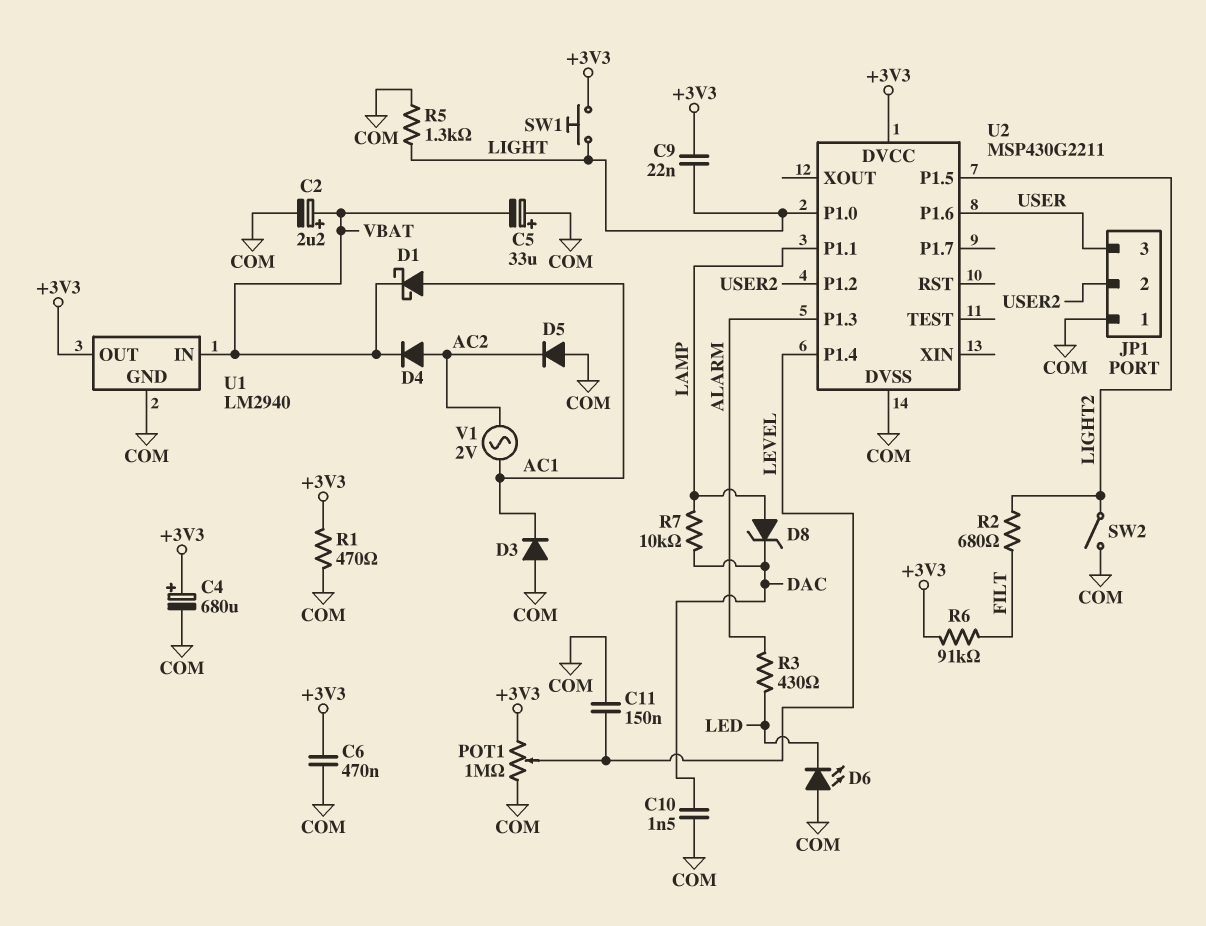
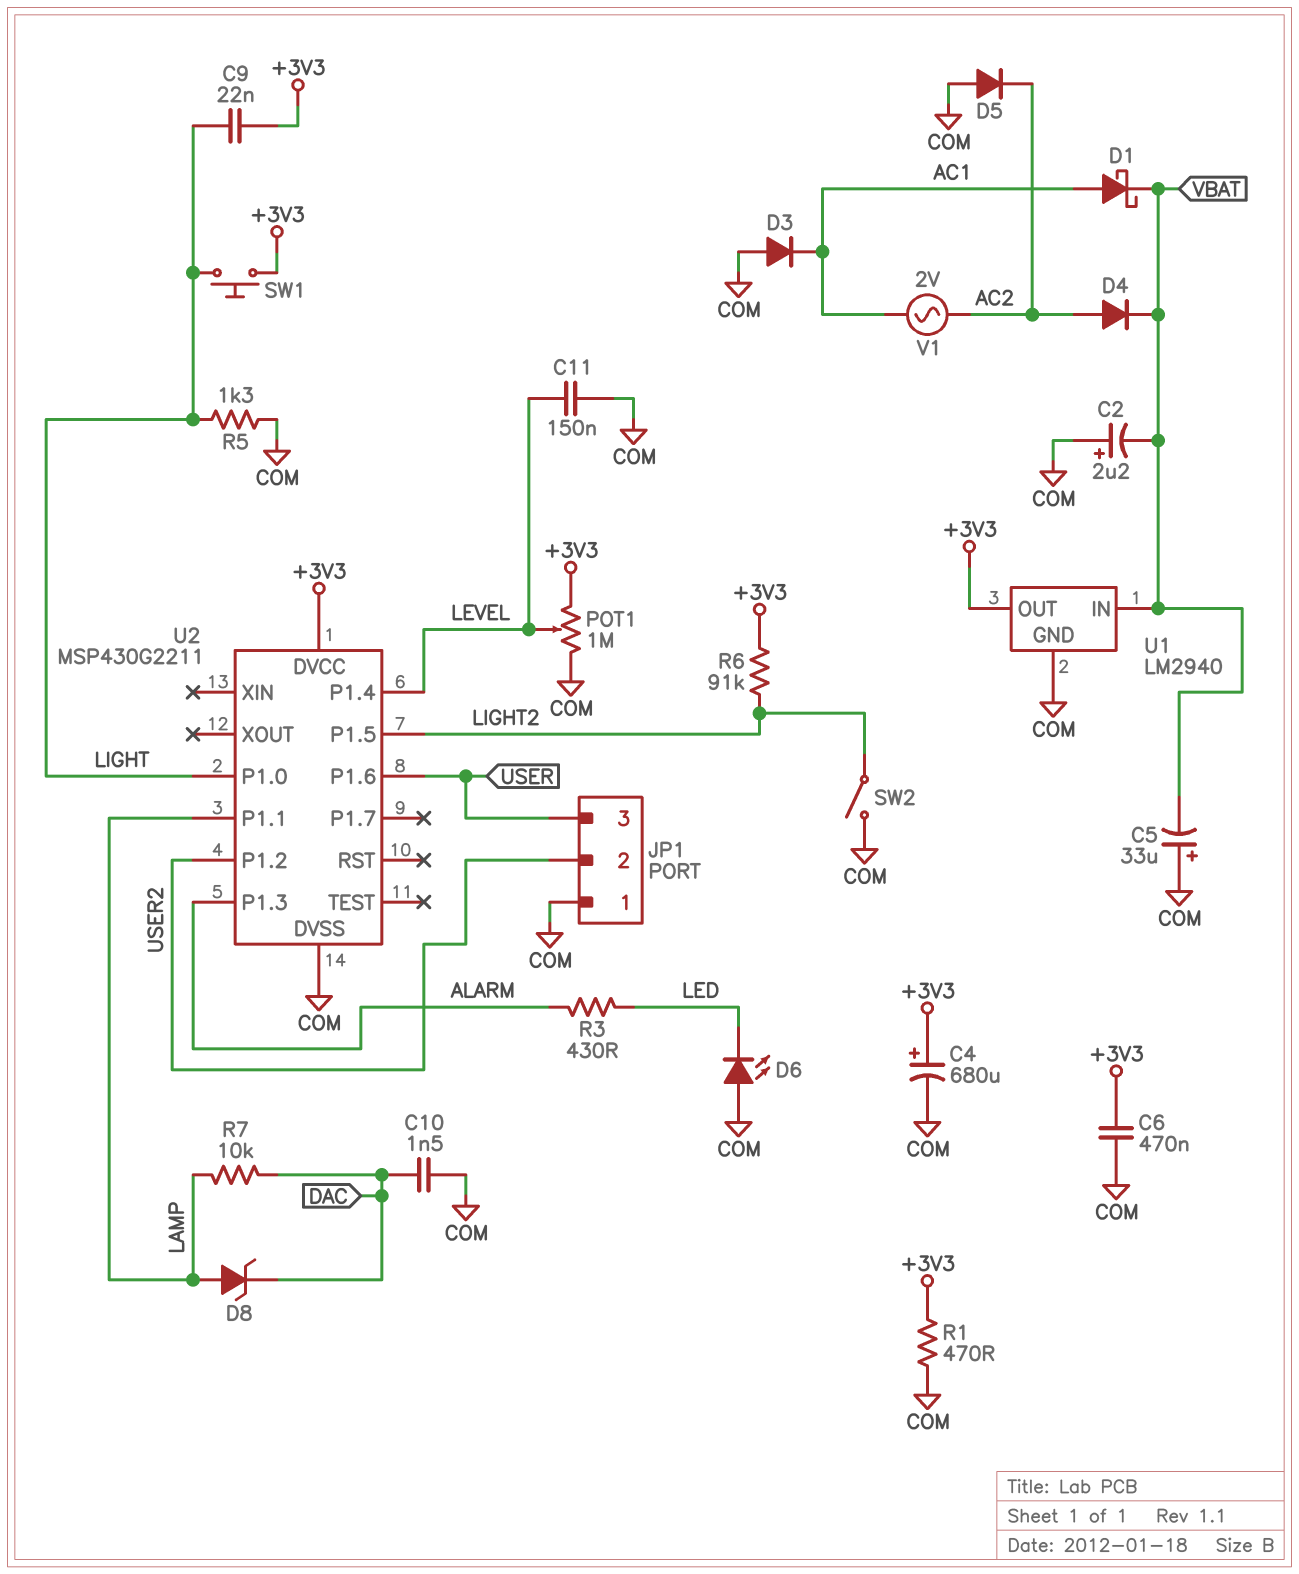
C2: 2.2uF (plus VBAT, minus COM) -> 2.2uF (plus COM, minus VBAT)
R2: 680 (FILT, LIGHT2) -> none
R6: 91k (+3V3, FILT) -> 91k (+3V3, LIGHT2)

